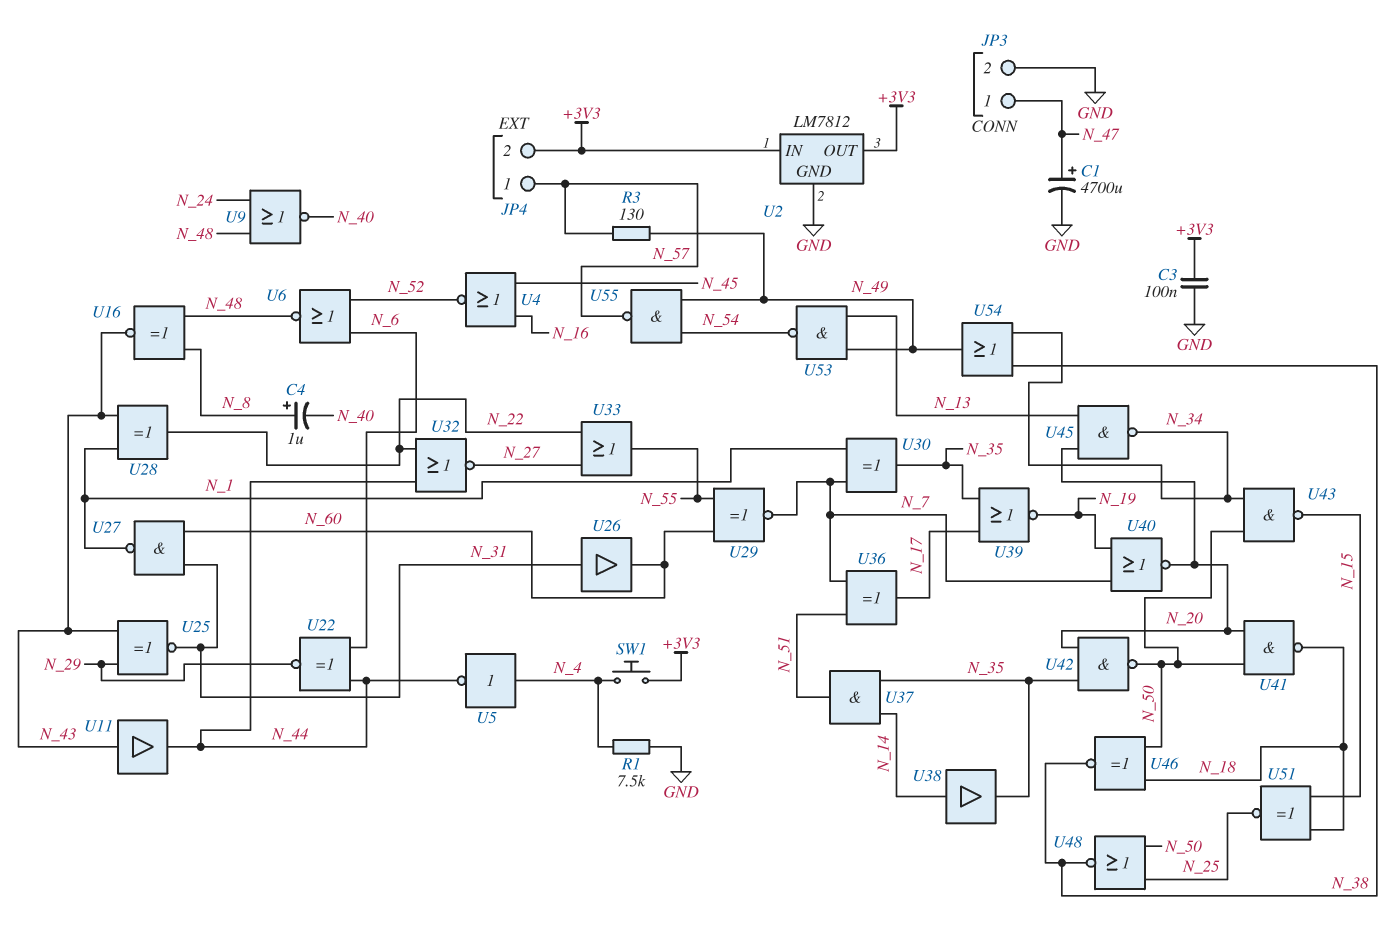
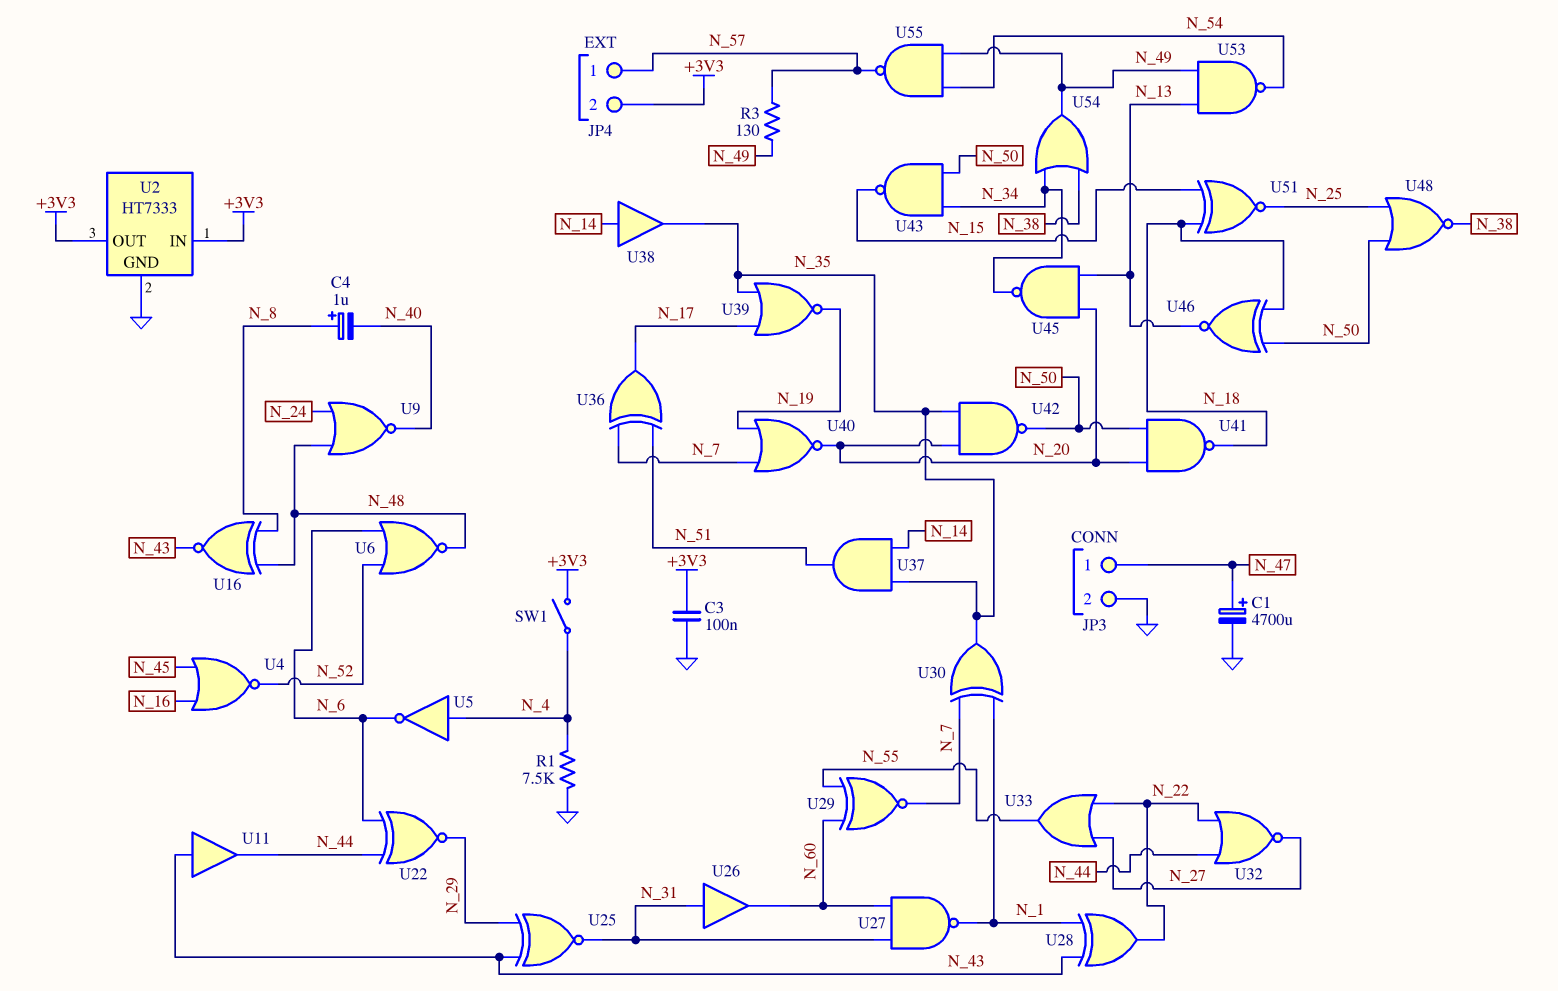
SW1: button (+3V3, N_4) -> switch (+3V3, N_4)
U2: LM7812 -> HT7333
U5: NOT (in N_4, out N_44) -> NOT (in N_4, out N_6)
U46: XNOR (in N_18, in N_50, out N_38) -> XNOR (in N_18, in N_50, out N_13)

